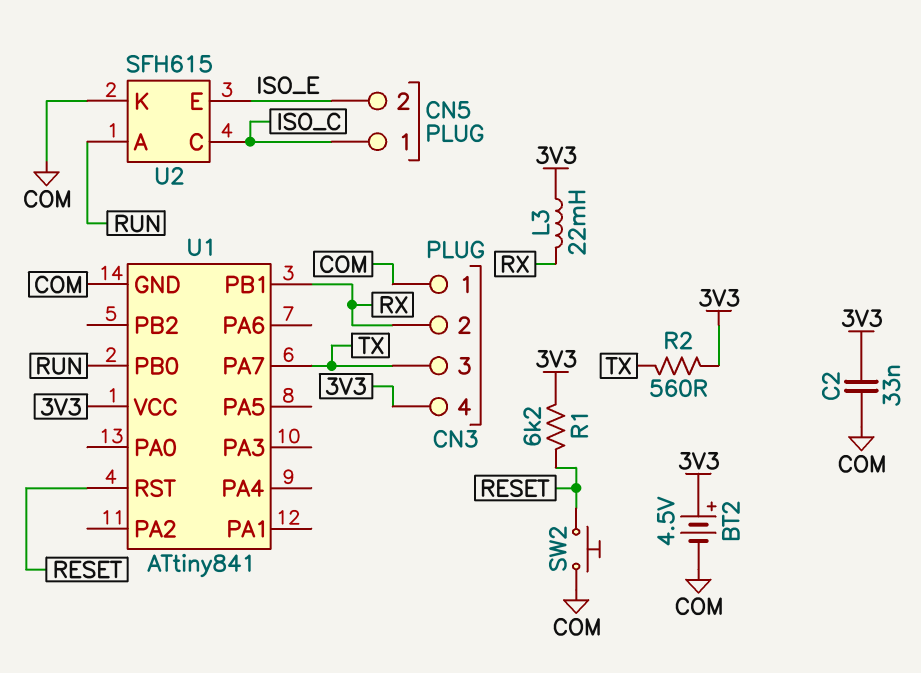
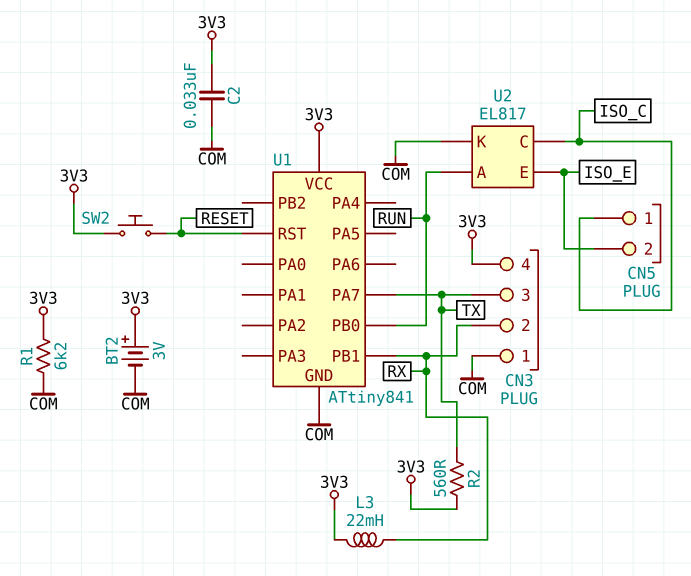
BT2: 4.5V (plus 3V3, minus COM) -> 3V (plus 3V3, minus COM)
R1: 6.2k (3V3, RESET) -> 6.2k (3V3, COM)
SW2: button (COM, RESET) -> button (3V3, RESET)
U2: SFH615 -> EL817

